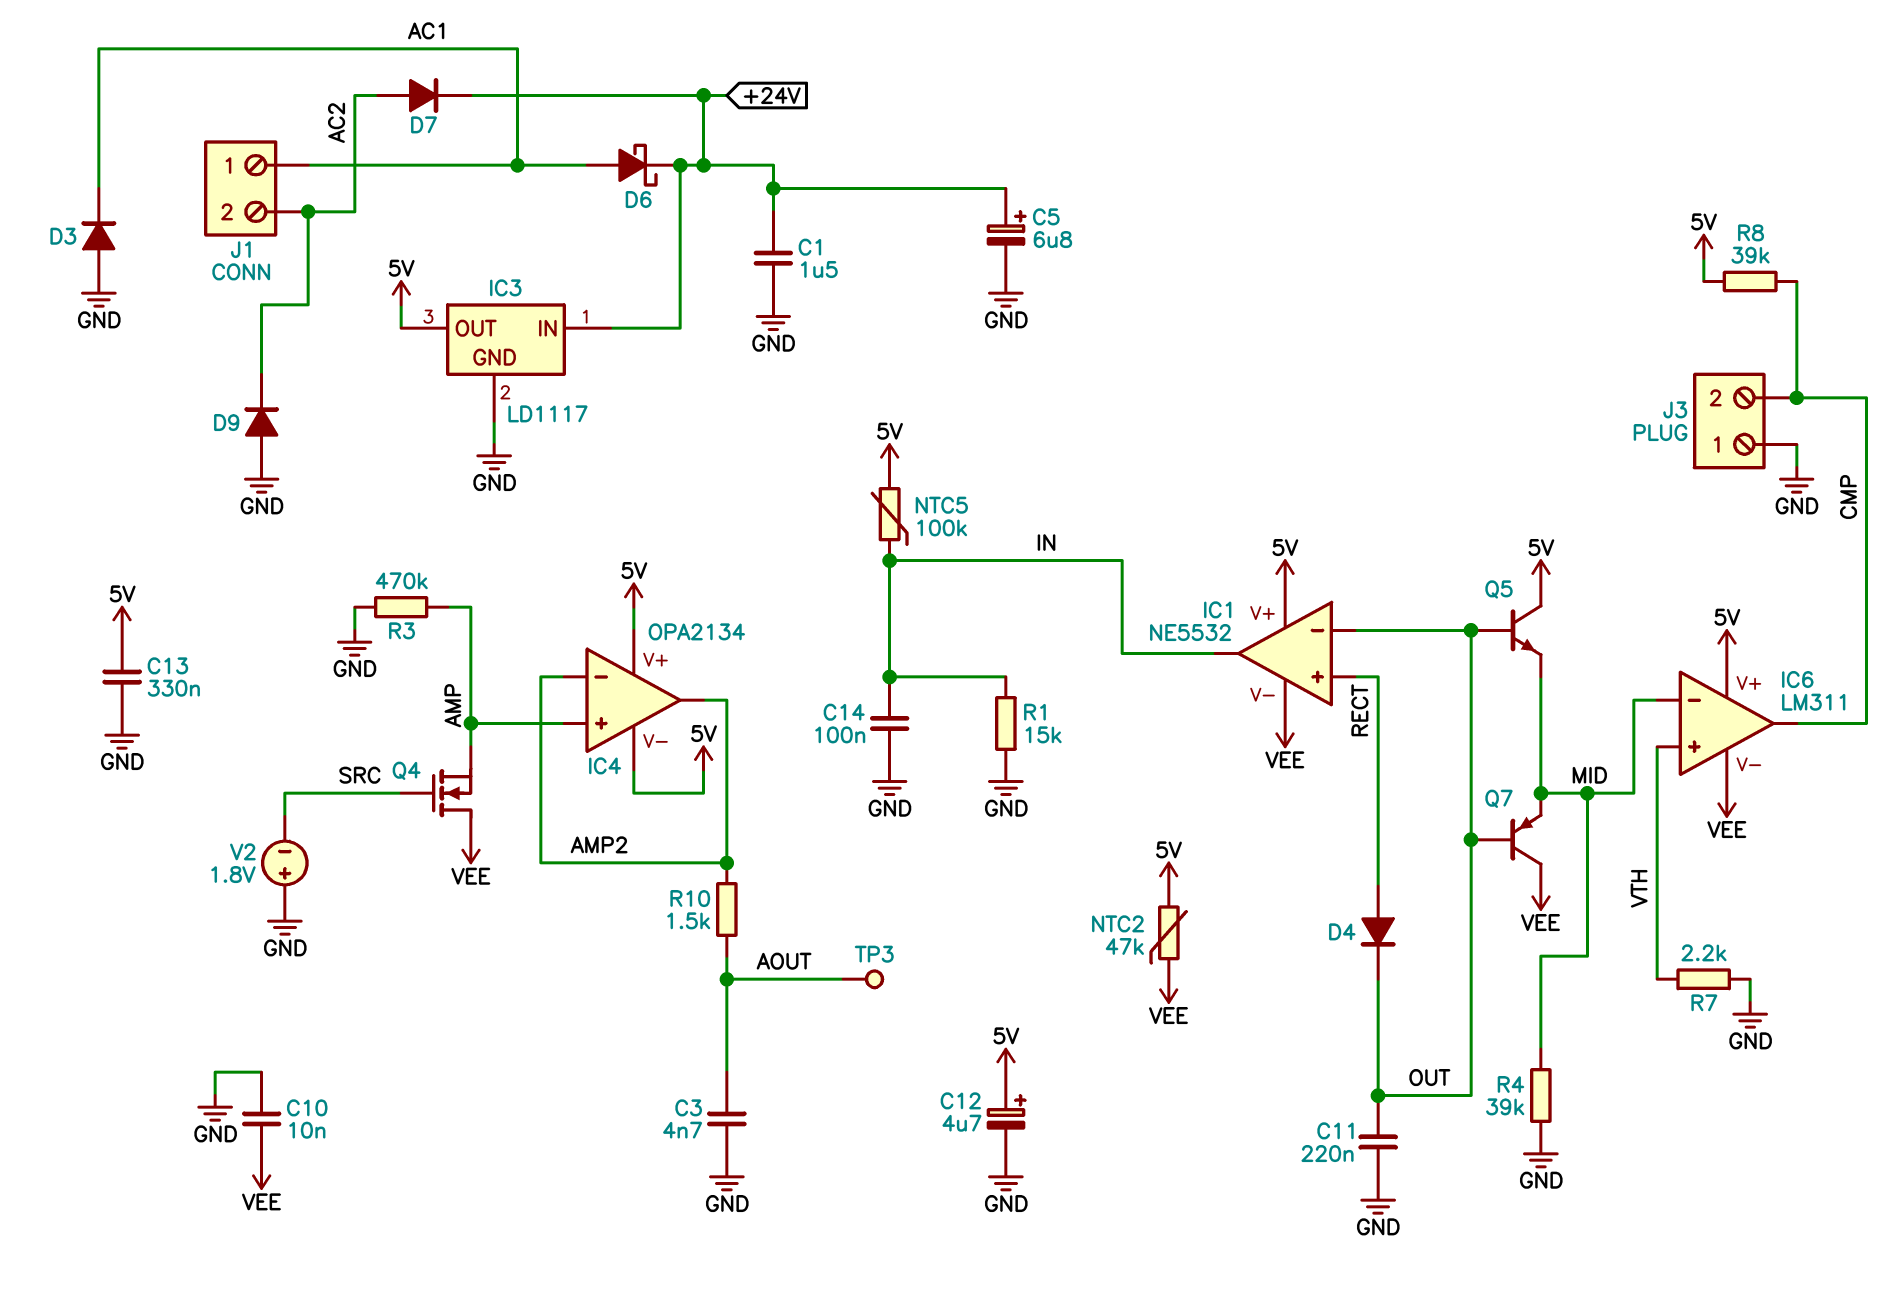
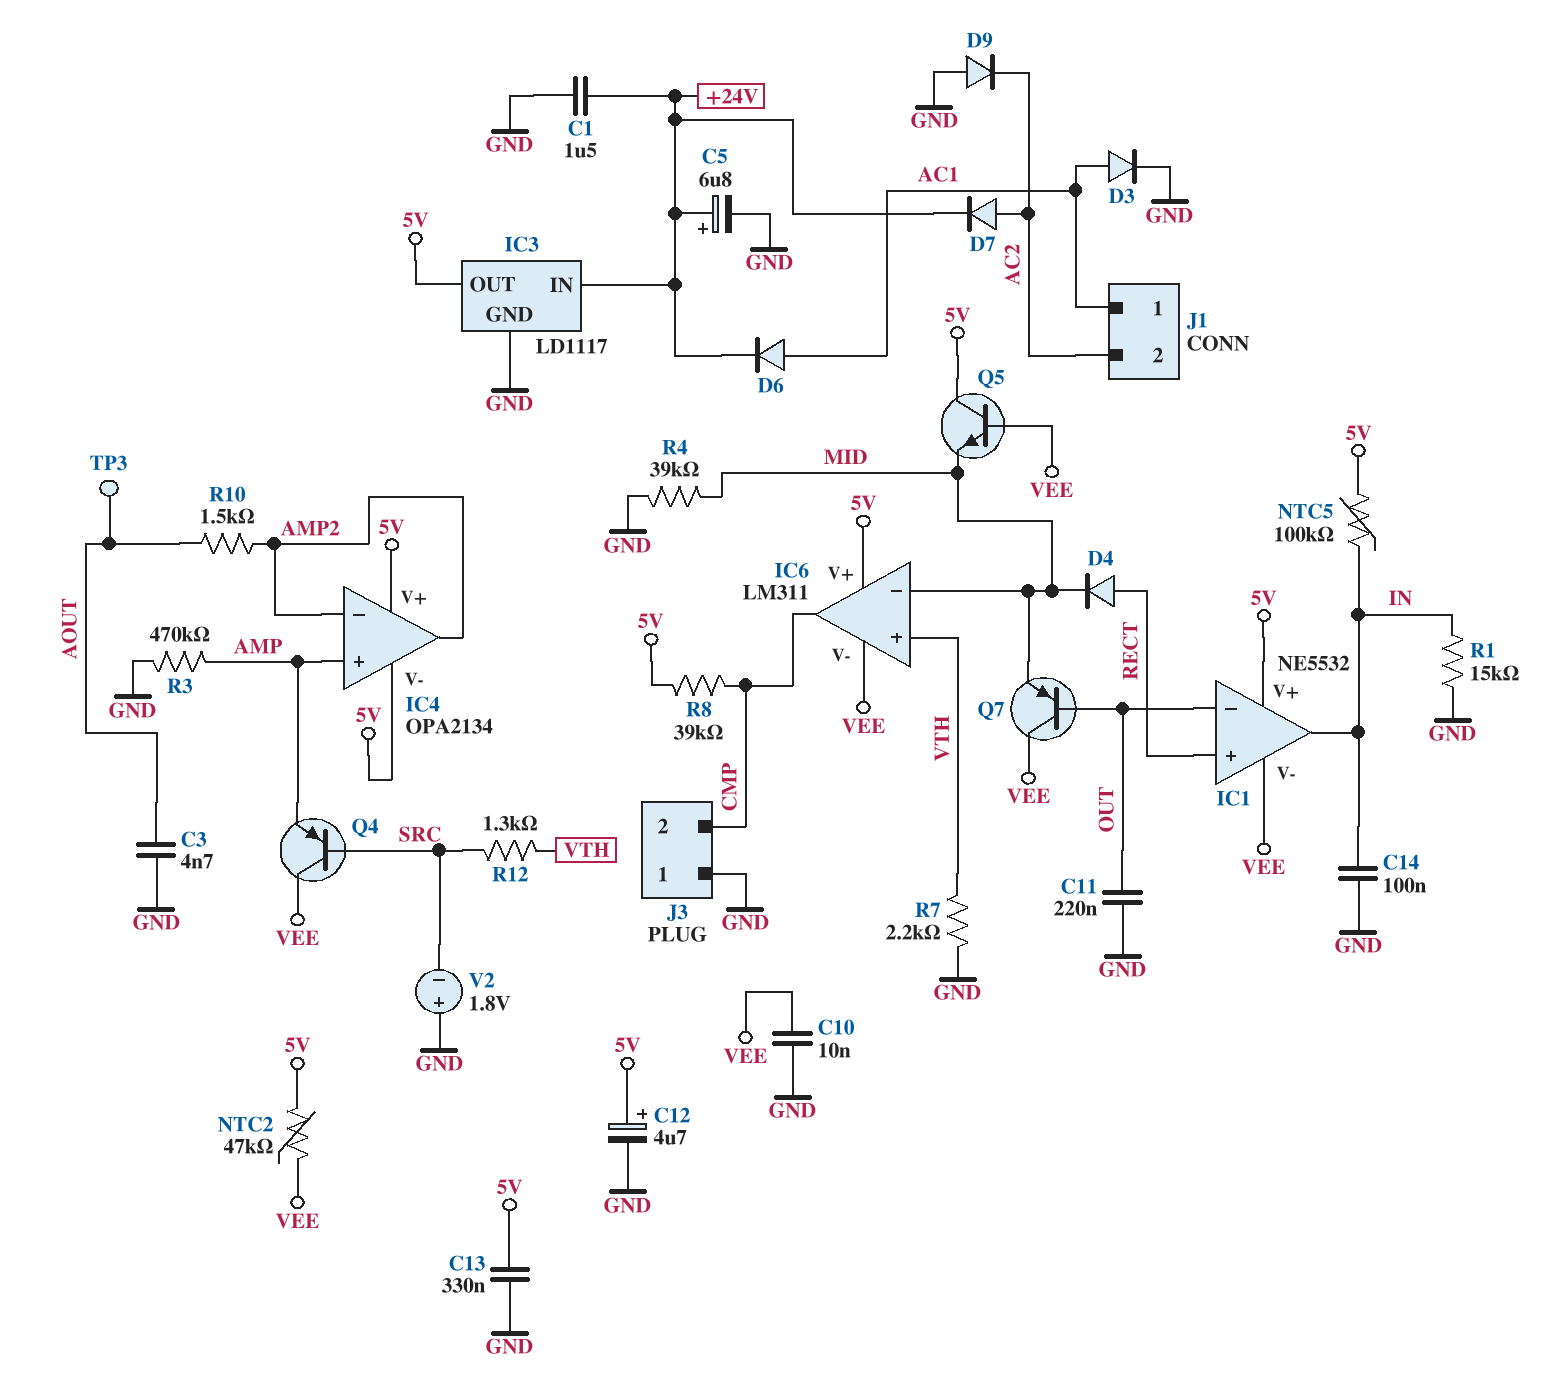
D3: diode (A GND, K AC1) -> diode (A AC1, K GND)
D4: diode (A RECT, K OUT) -> diode (A RECT, K MID)
D6: schottky (A AC1, K +24V) -> diode (A AC1, K +24V)
Q4: NMOS (G SRC, D VEE, S AMP) -> PNP (B SRC, C VEE, E AMP)
Q5: NPN (B OUT, C 5V, E MID) -> NPN (B VEE, C 5V, E MID)
R12: none -> 1.3k (SRC, VTH)

